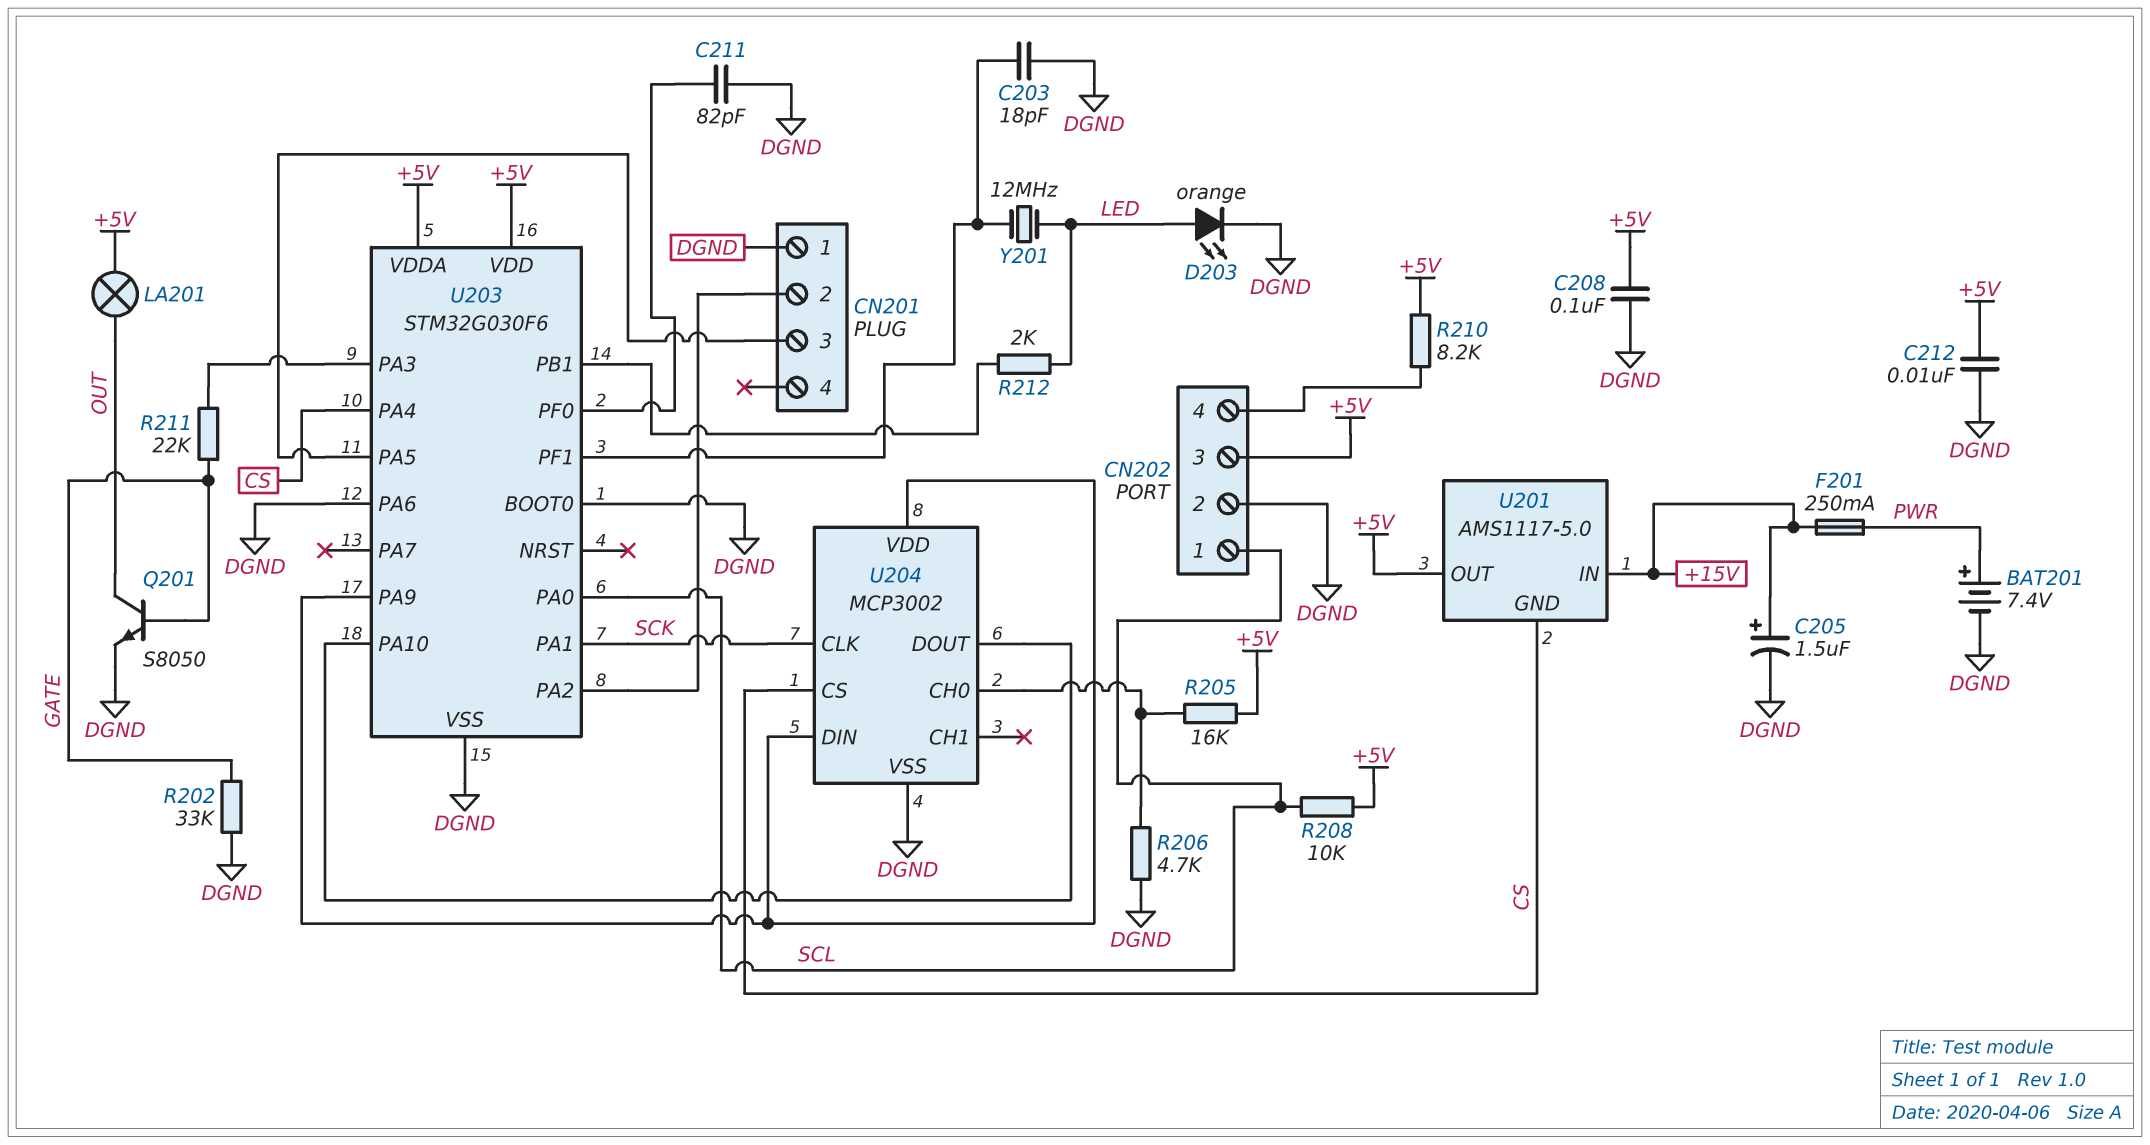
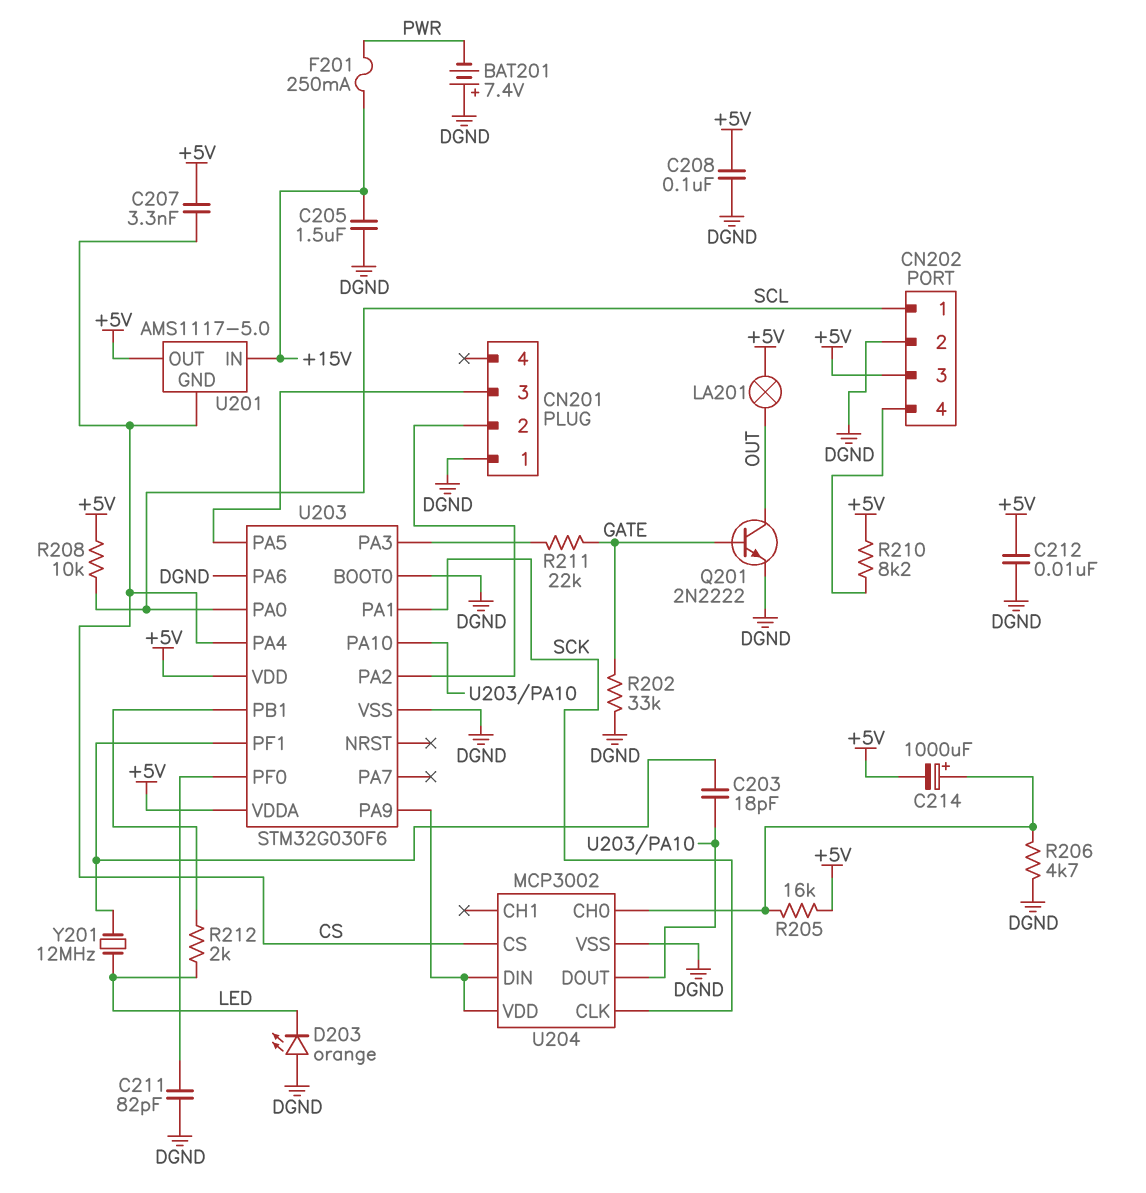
BAT201: 7.4V (plus PWR, minus DGND) -> 7.4V (plus DGND, minus PWR)
C203: 18pF (DGND, U203/PF1) -> 18pF (U203/PA10, U203/PF1)
C205: 1.5uF (plus +15V, minus DGND) -> 1.5uF (+15V, DGND)
C207: none -> 3.3nF (+5V, CS)
C214: none -> 1000uF (plus U204/CH0, minus +5V)
D203: LED orange (A LED, K DGND) -> LED orange (A DGND, K LED)
Q201: NPN S8050 (B GATE, C OUT, E DGND) -> NPN 2N2222 (B GATE, C OUT, E DGND)

